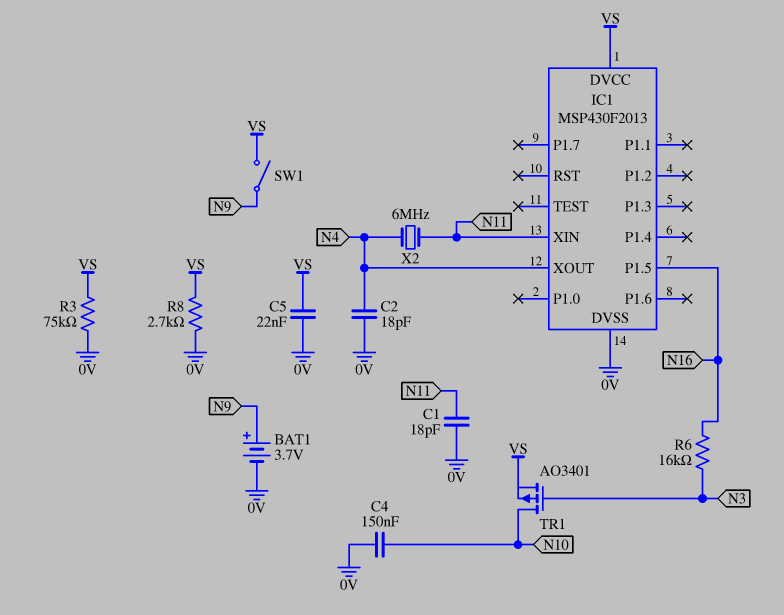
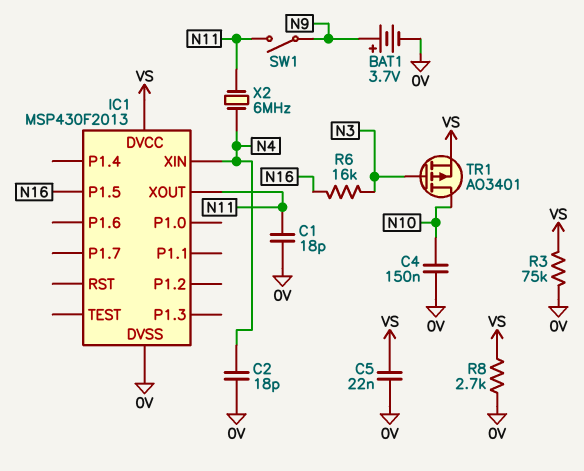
IC1 pin XIN: N11 -> N4
IC1 pin XOUT: N4 -> N11
SW1: switch (N9, VS) -> switch (N9, N11)

